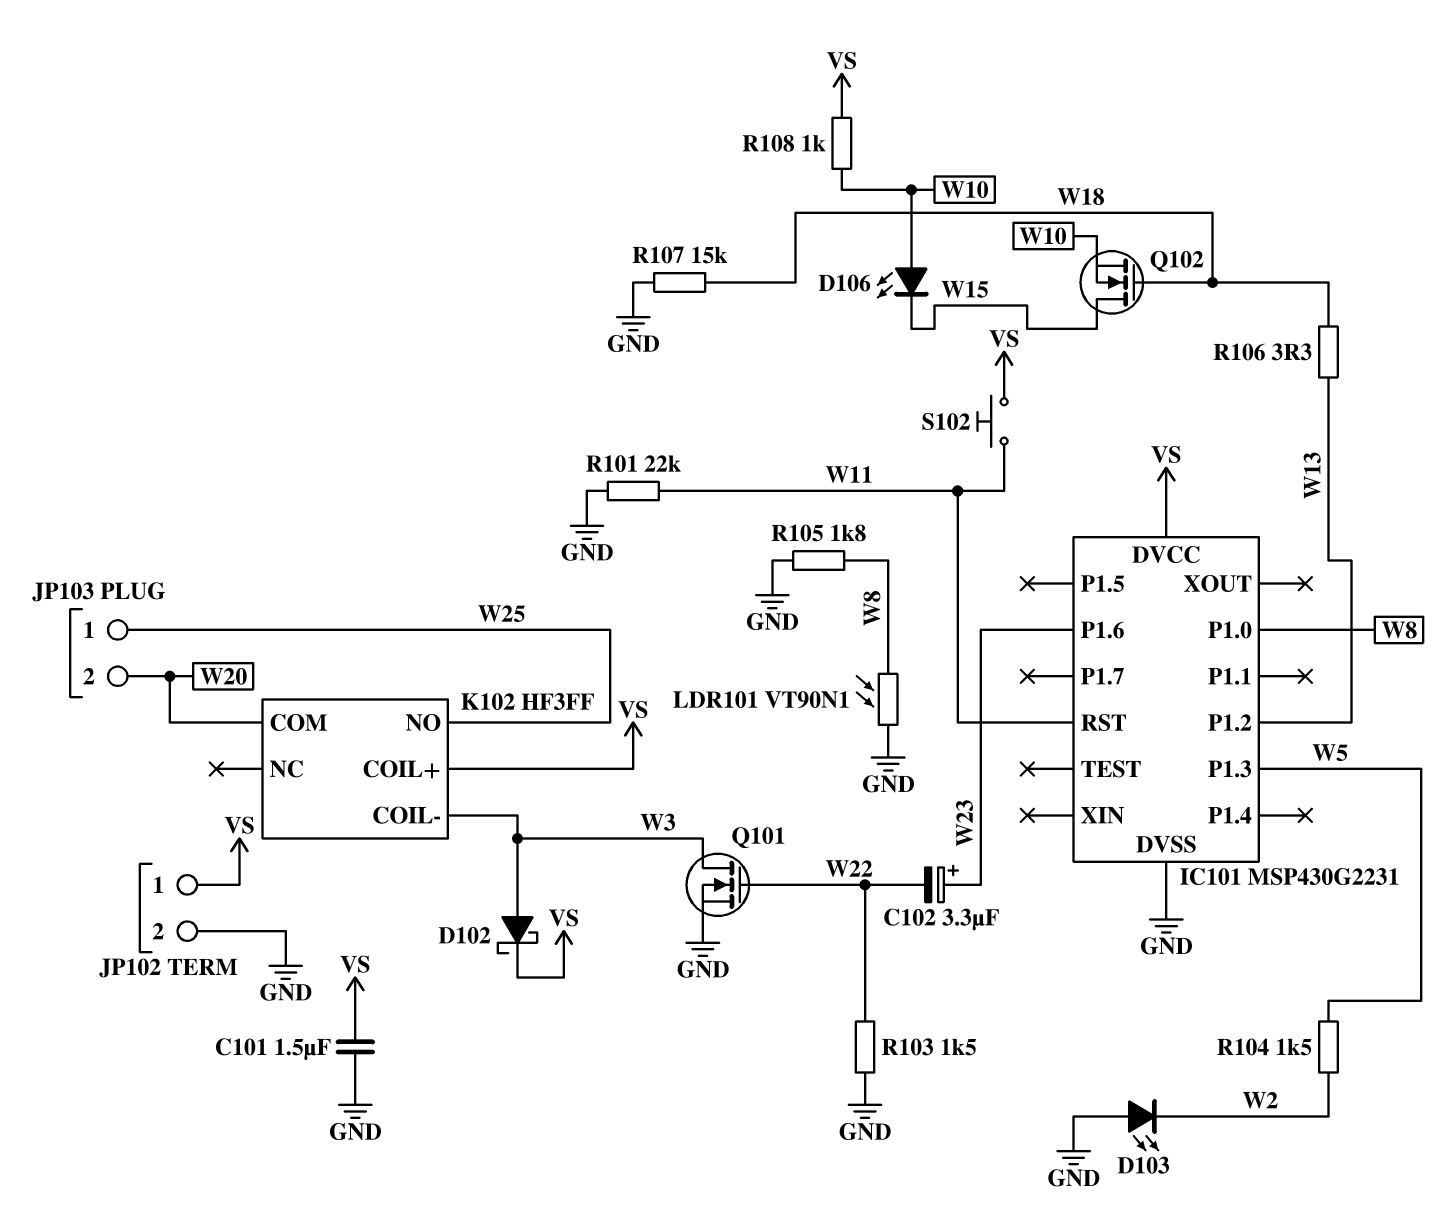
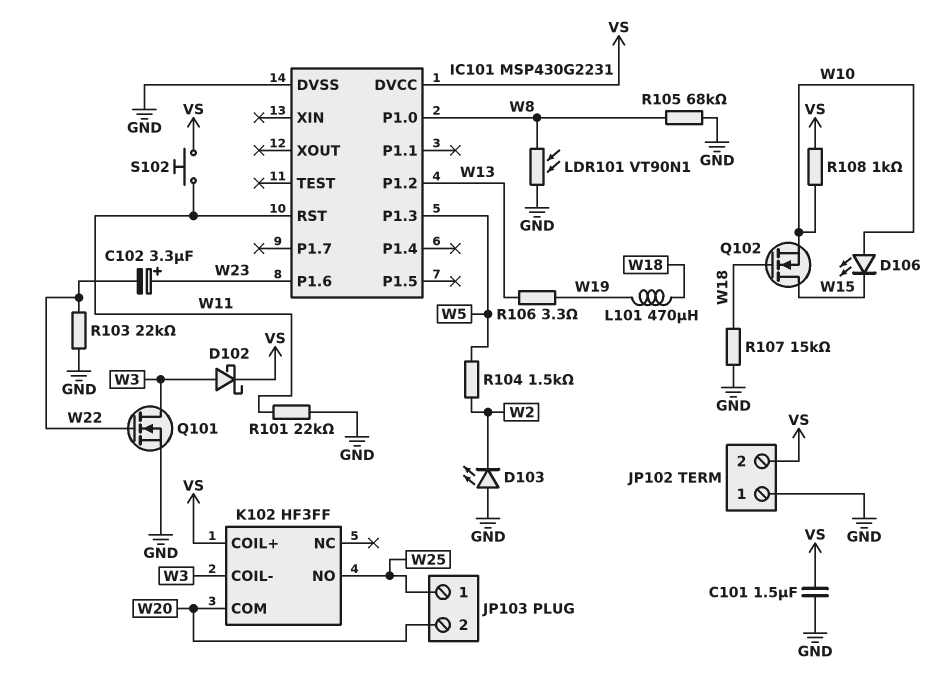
JP102 pin 1: VS -> GND
JP102 pin 2: GND -> VS
L101: none -> 470uH (W18, W19)
R103: 1.5k (GND, W22) -> 22k (GND, W22)
R105: 1.8k (GND, W8) -> 68k (GND, W8)
R106: 3.3 (W13, W18) -> 3.3 (W13, W19)

